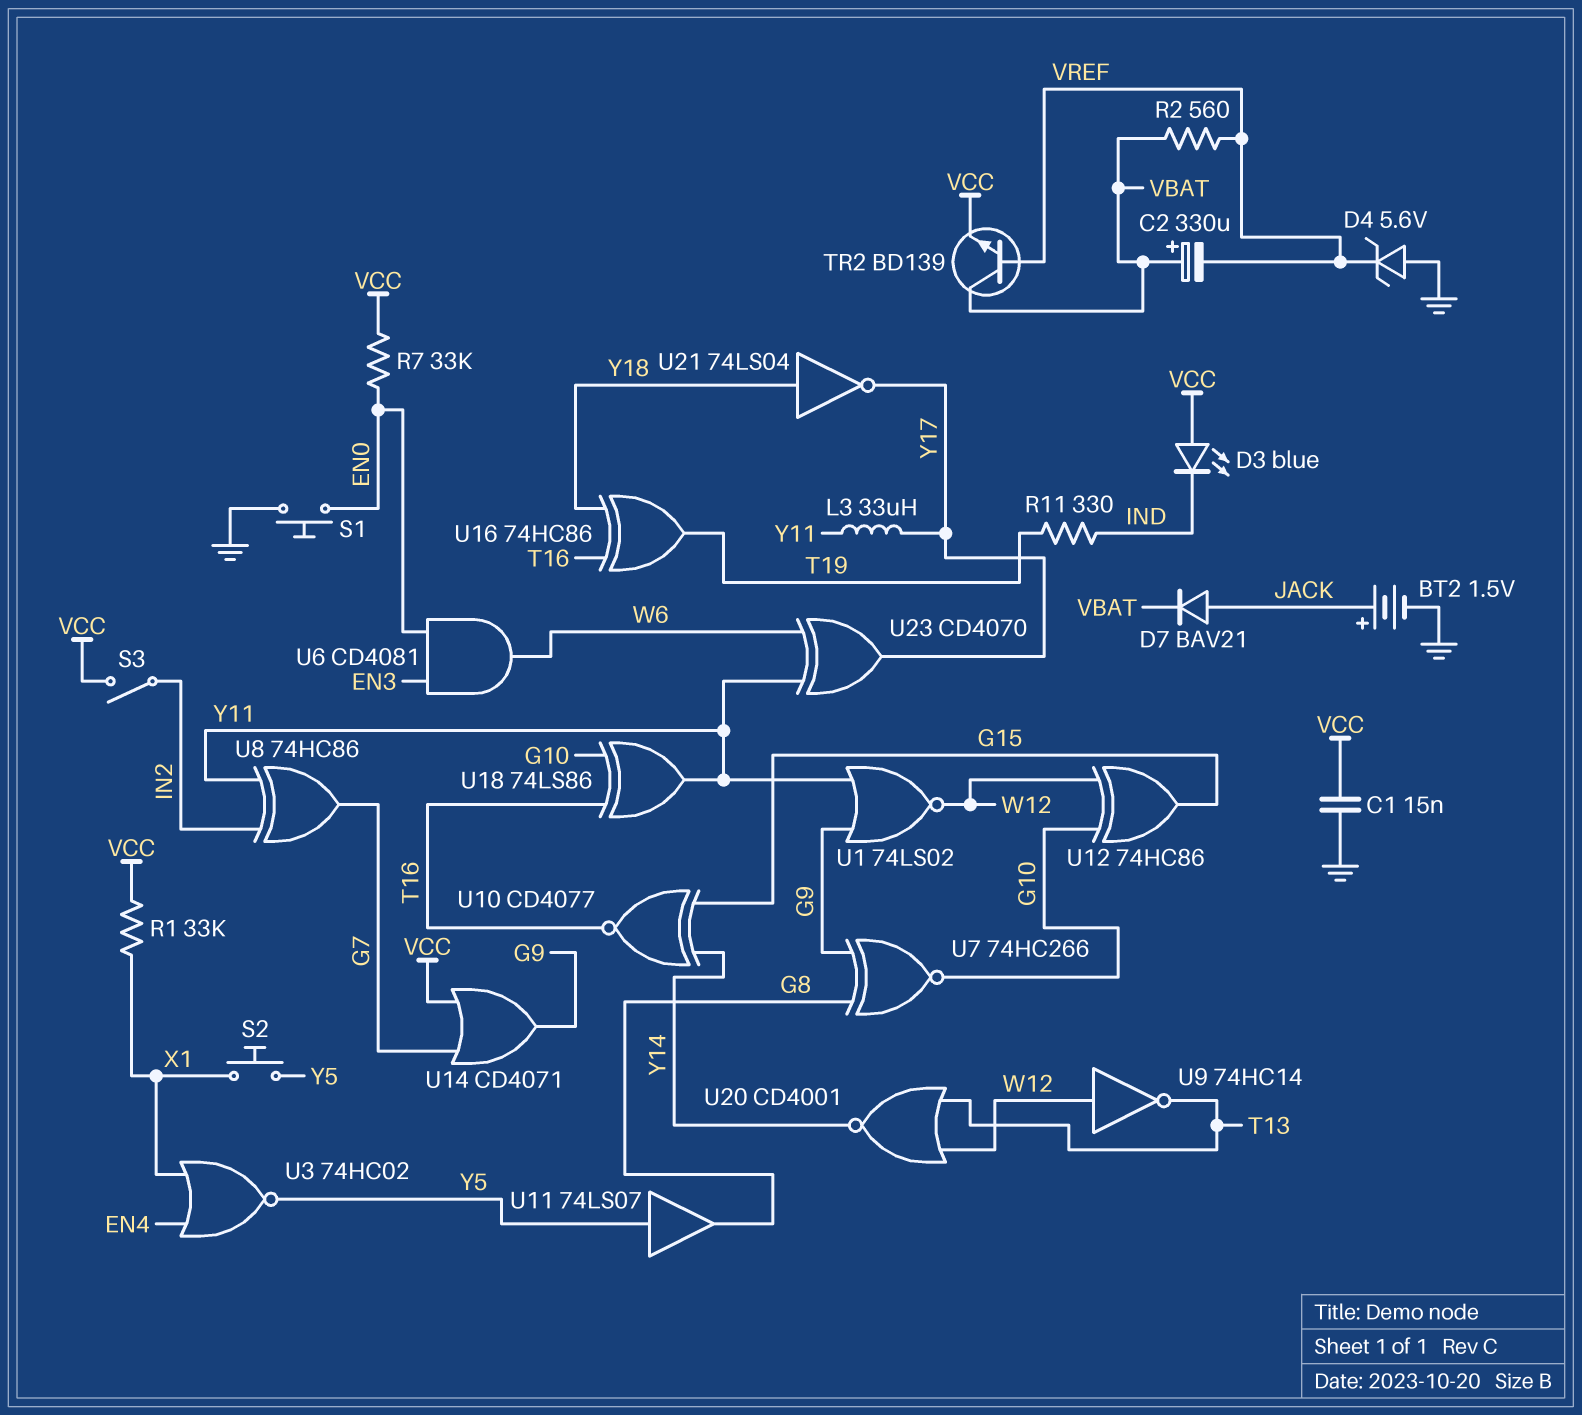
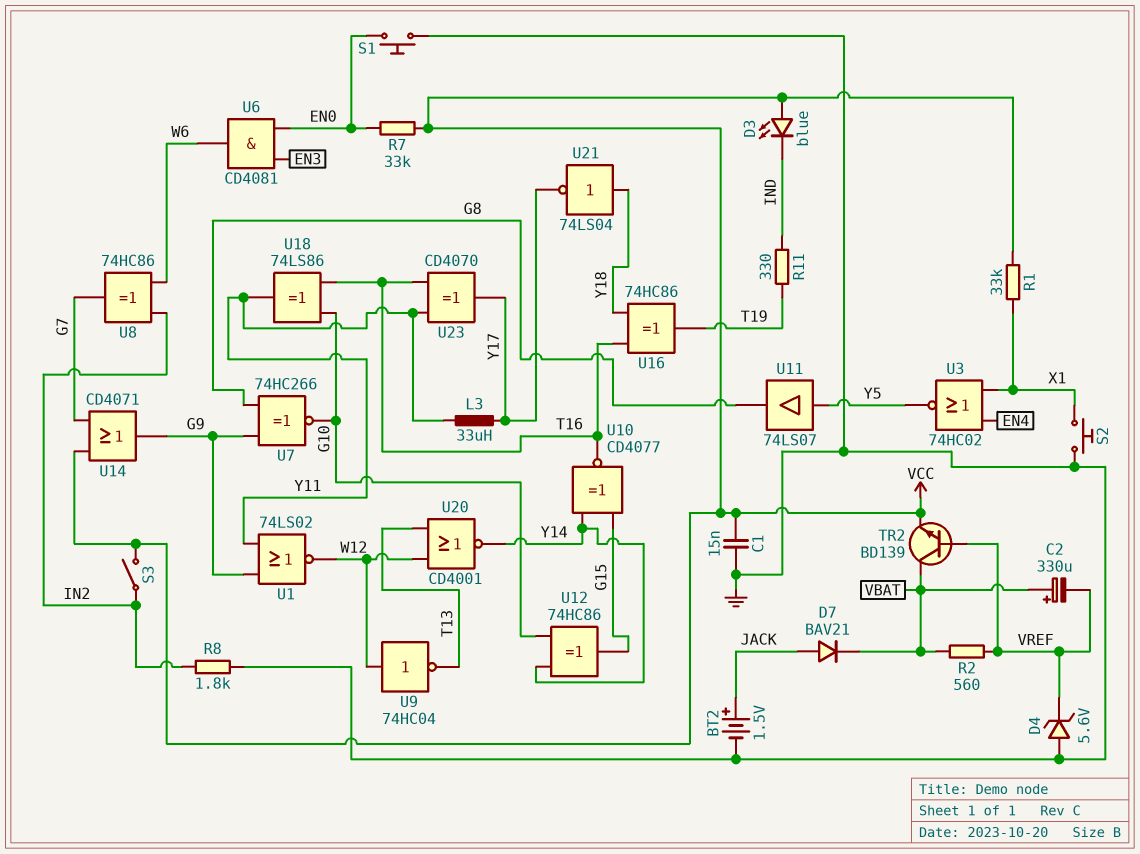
R8: none -> 1.8k (GND, IN2)
S2: button (X1, Y5) -> button (GND, X1)
U8: XOR 74HC86 (in IN2, in Y11, out G7) -> XOR 74HC86 (in IN2, in W6, out G7)
U9: NOT 74HC14 (in W12, out T13) -> NOT 74HC04 (in W12, out T13)
U12: XOR 74HC86 (in G10, in W12, out G15) -> XOR 74HC86 (in G10, in Y14, out G15)
U23: XOR CD4070 (in W6, in Y11, out Y17) -> XOR CD4070 (in T16, in Y11, out Y17)

